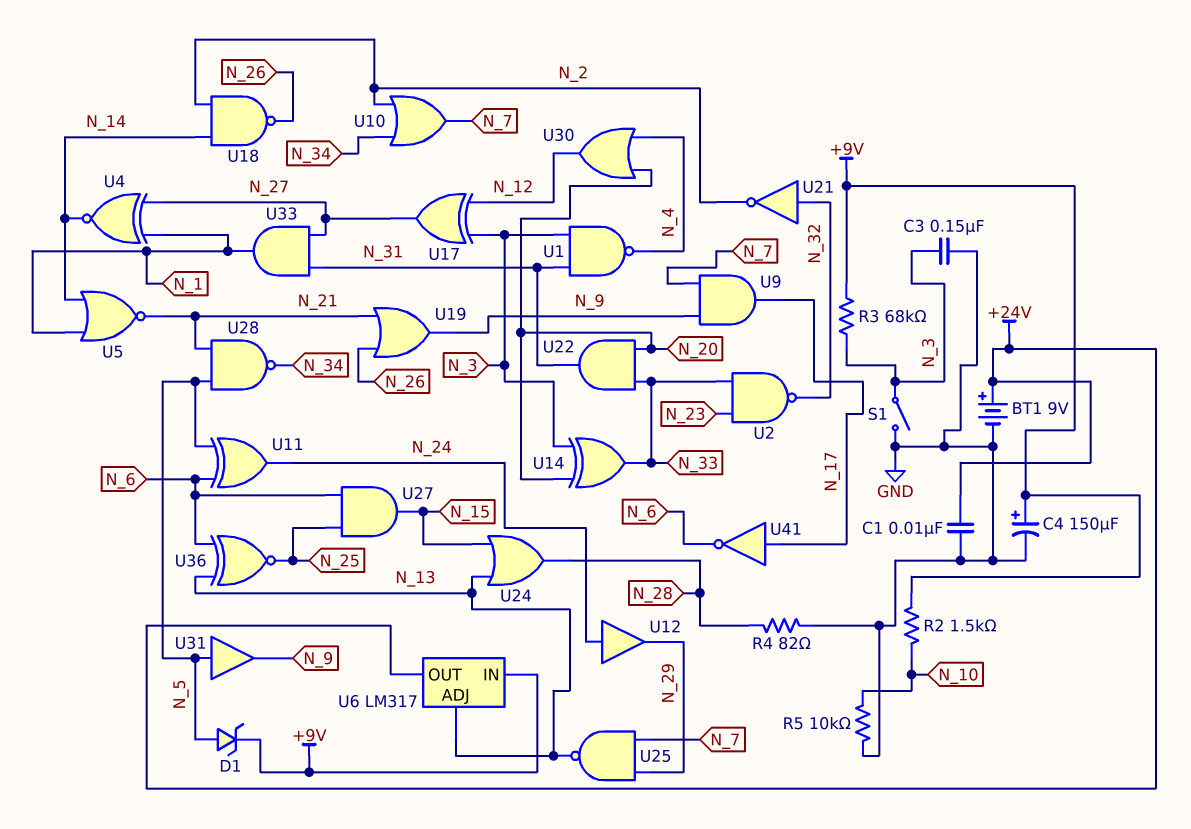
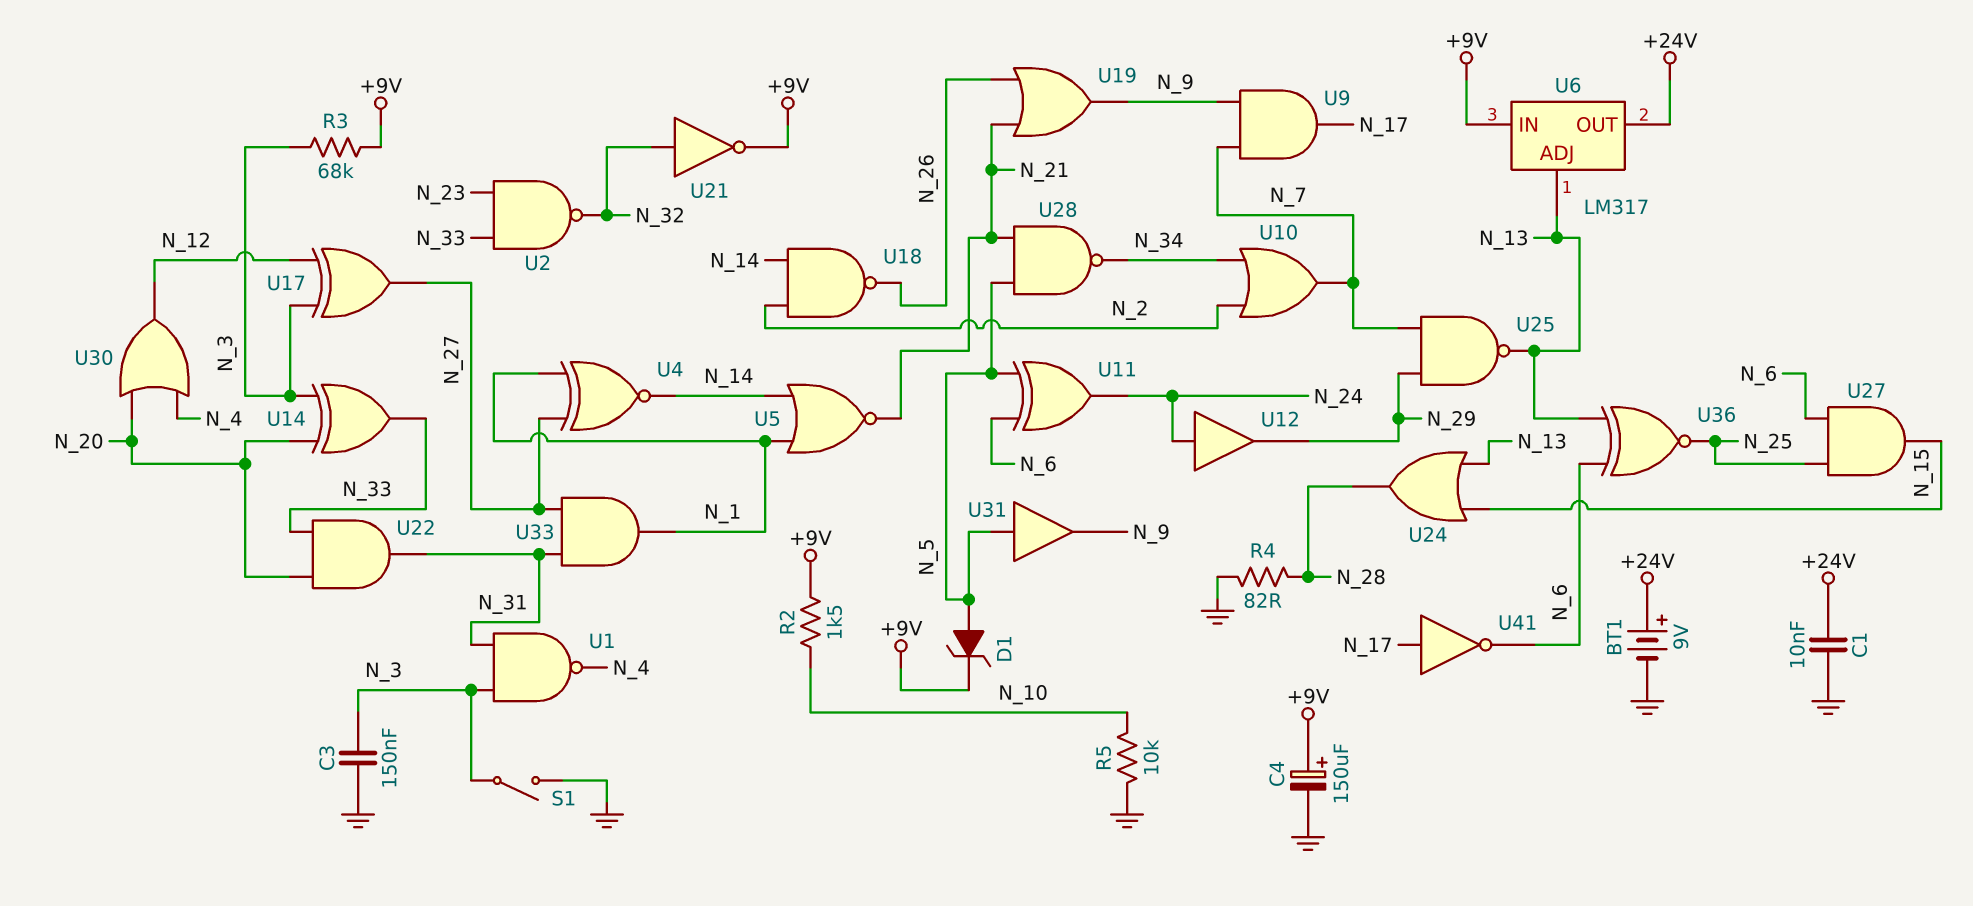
U21: NOT (in N_32, out N_2) -> NOT (in N_32, out +9V)

